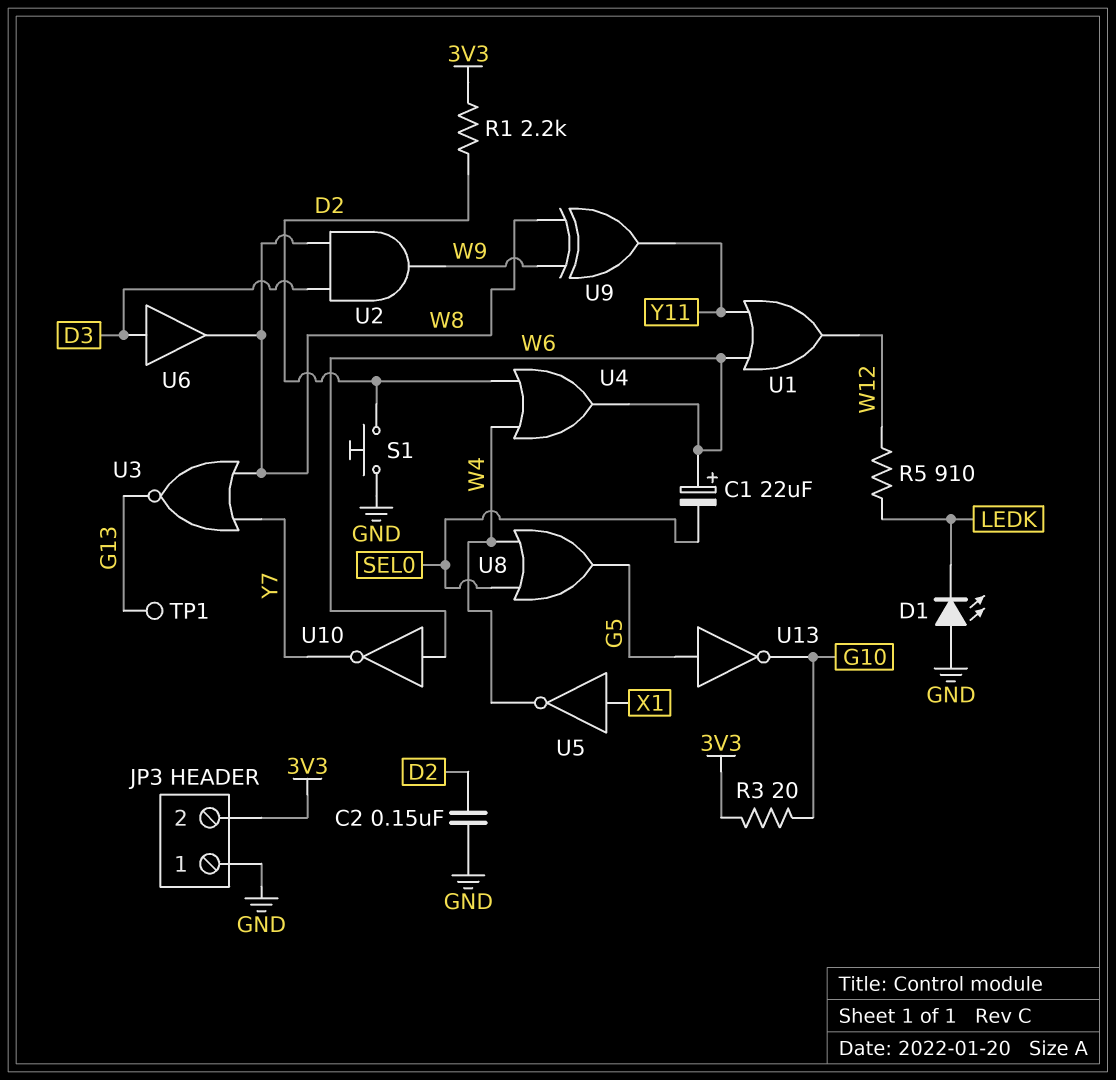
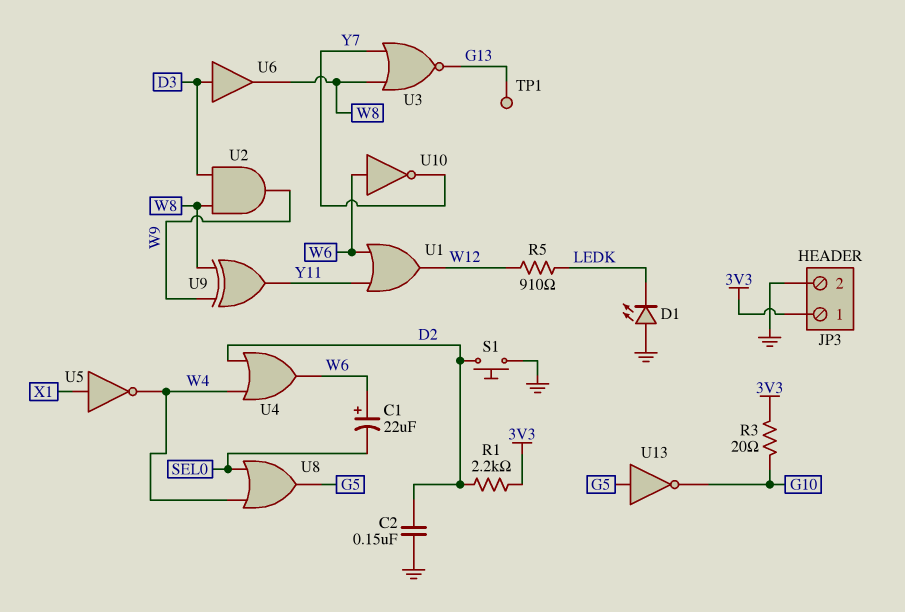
JP3 pin 1: GND -> 3V3
JP3 pin 2: 3V3 -> GND

